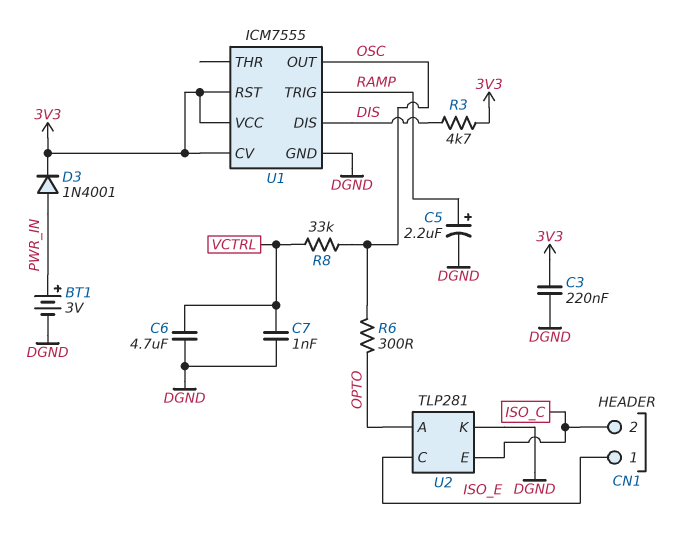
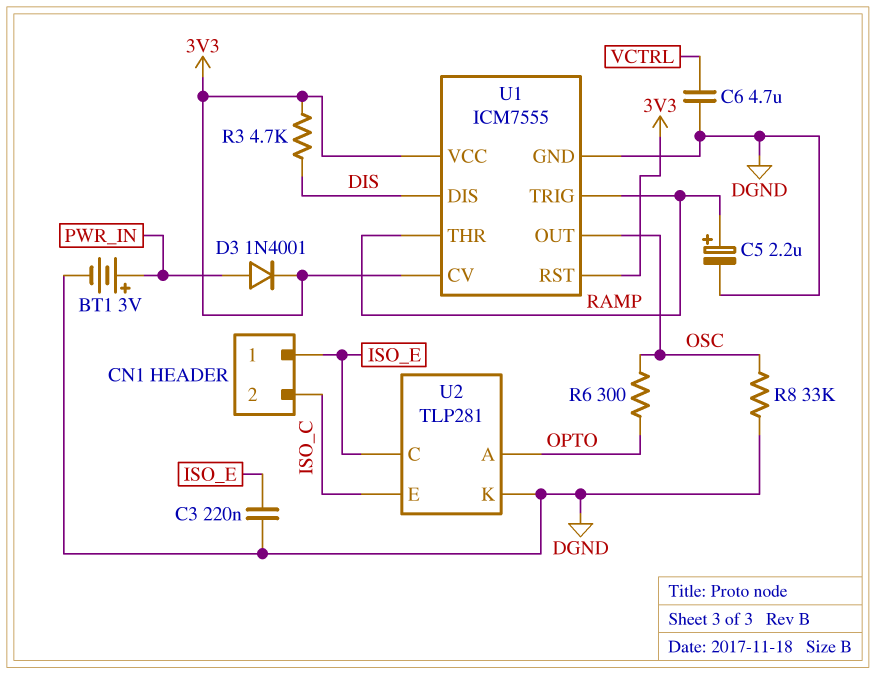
C3: 220nF (3V3, DGND) -> 220nF (DGND, ISO_E)
C7: 1nF (DGND, VCTRL) -> none
R8: 33k (OSC, VCTRL) -> 33k (DGND, OSC)
U1 pin THR: none -> RAMP

